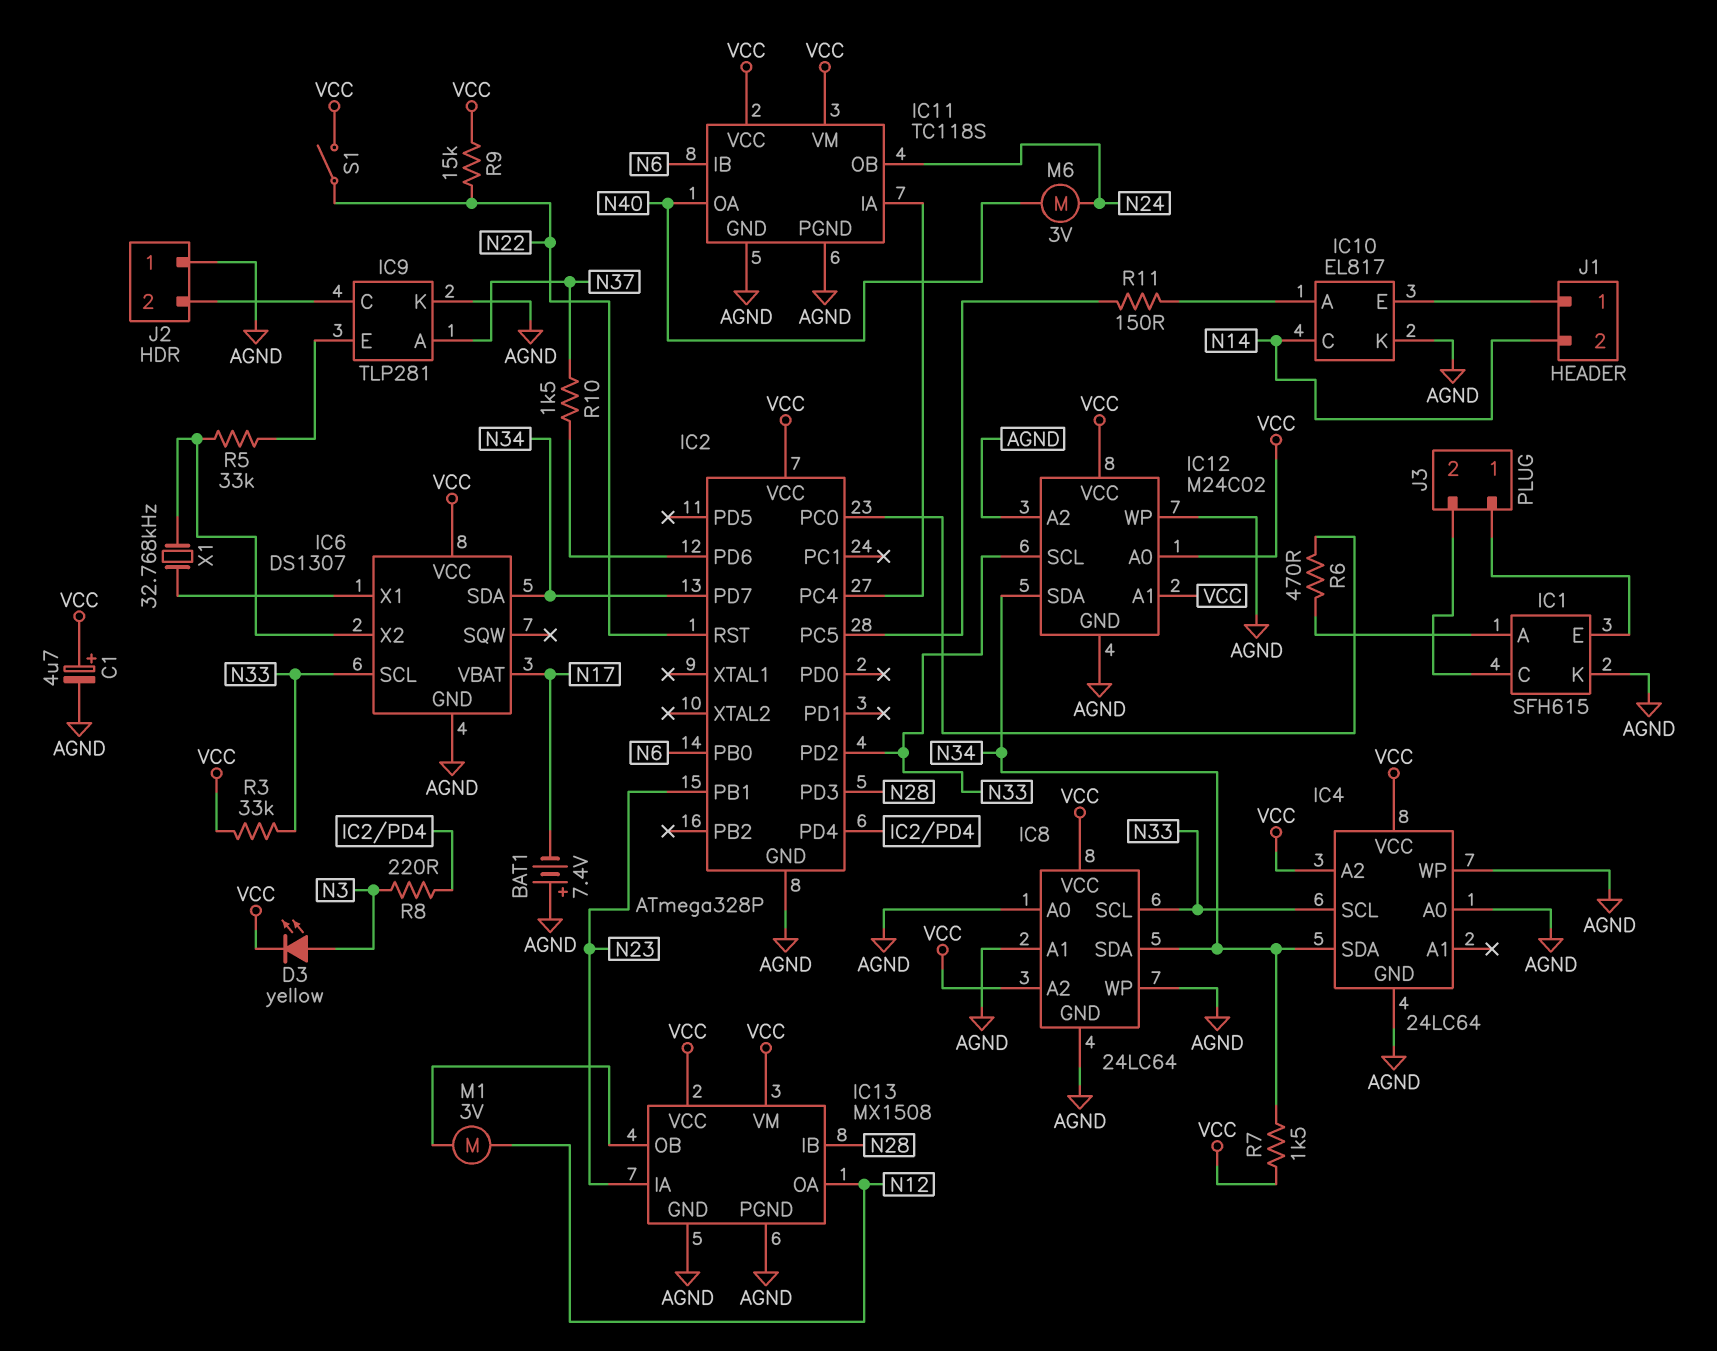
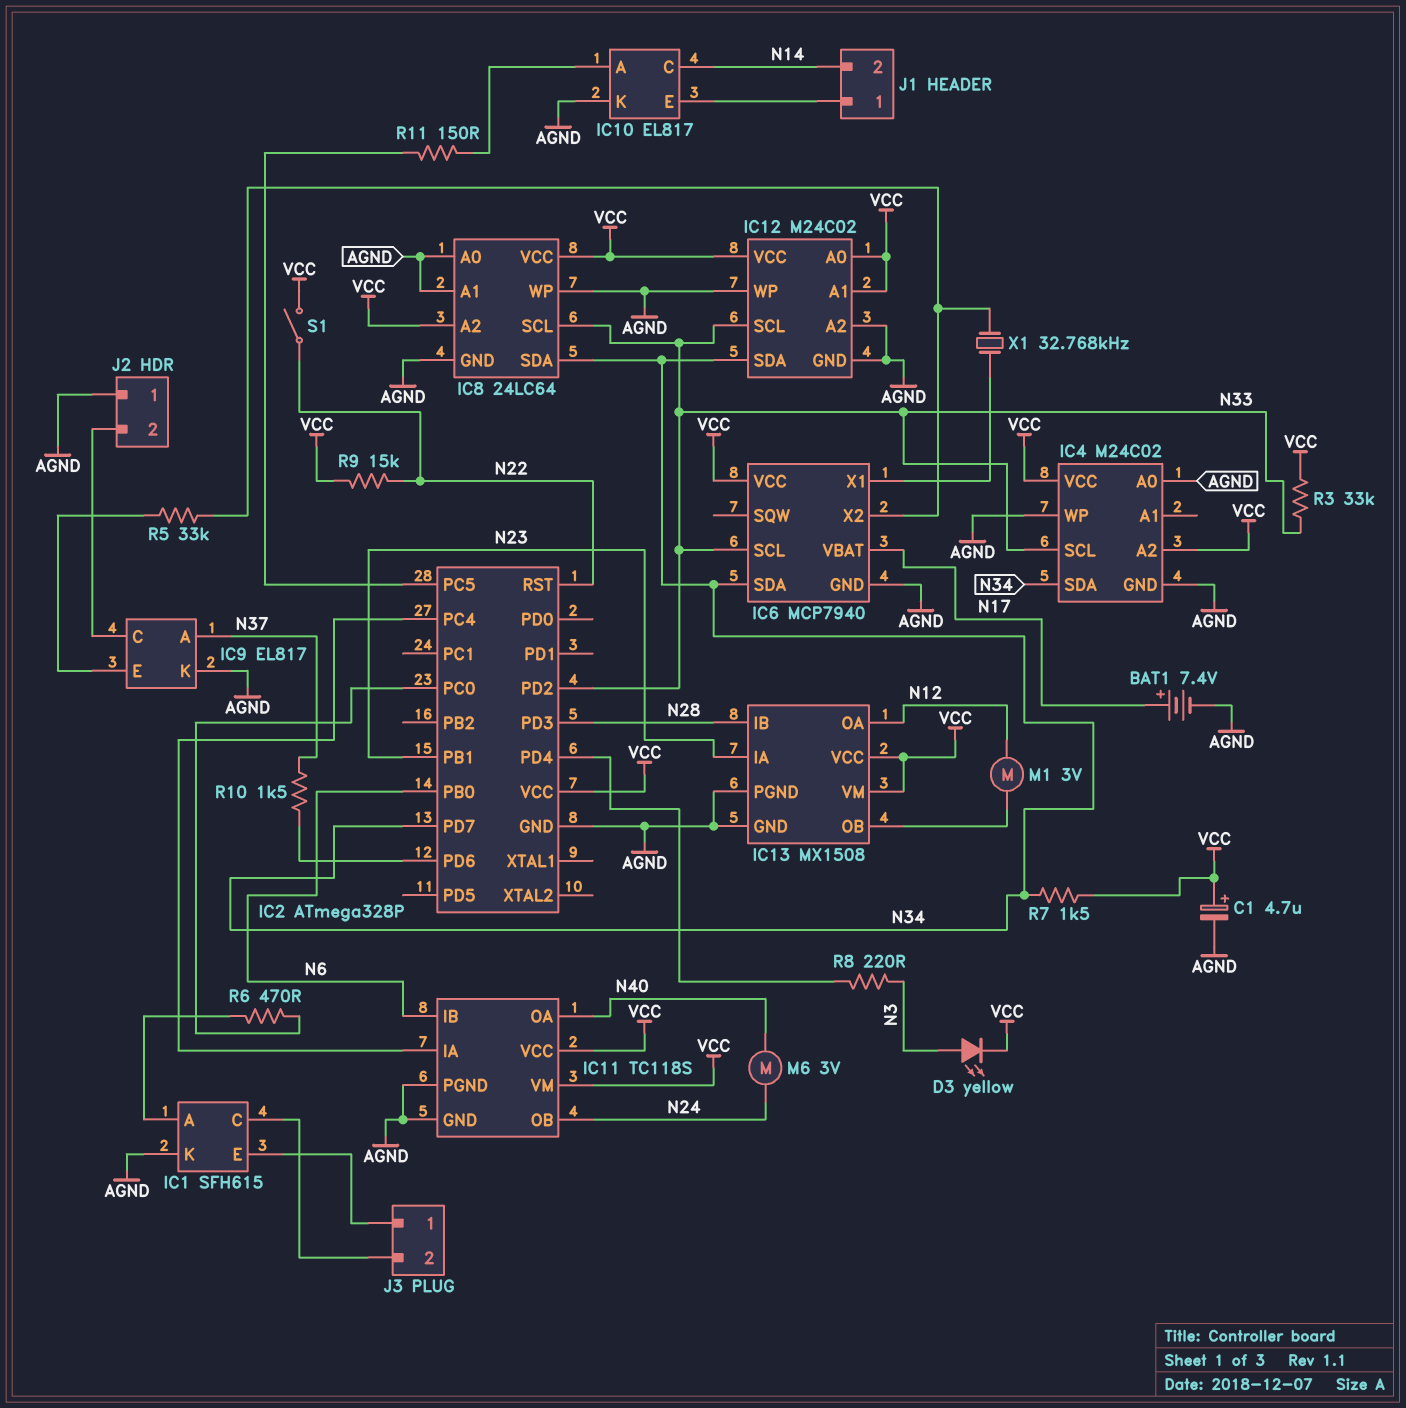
BAT1: 7.4V (plus AGND, minus N17) -> 7.4V (plus N17, minus AGND)
IC4: 24LC64 -> M24C02
IC6: DS1307 -> MCP7940
IC9: TLP281 -> EL817

